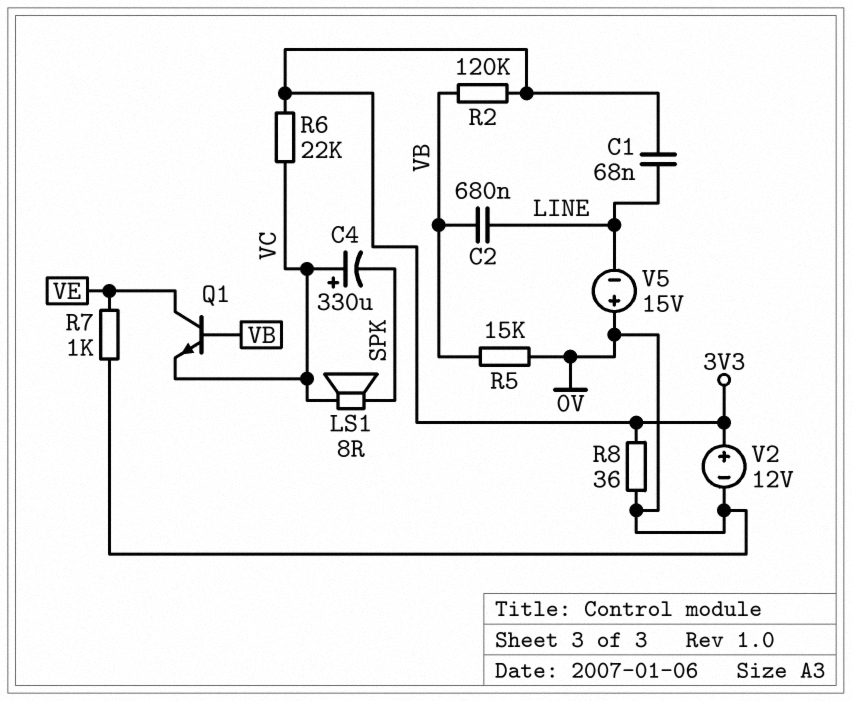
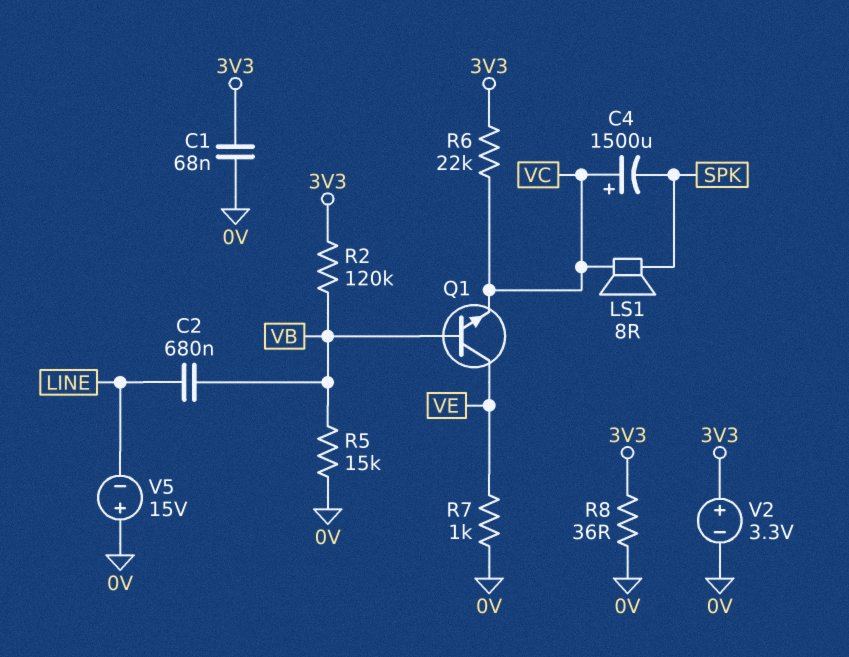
C1: 68nF (3V3, LINE) -> 68nF (0V, 3V3)
C4: 330uF (plus VC, minus SPK) -> 1500uF (plus VC, minus SPK)
V2: 12V (plus 3V3, minus 0V) -> 3.3V (plus 3V3, minus 0V)

